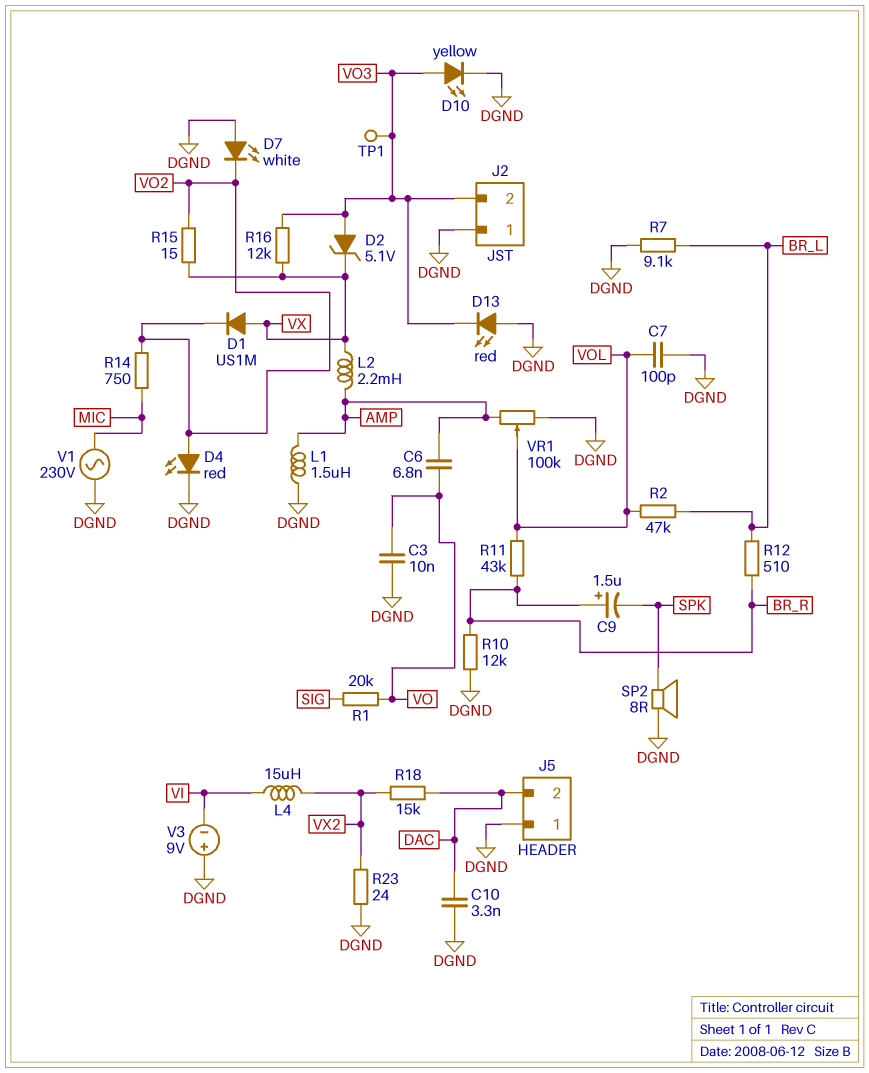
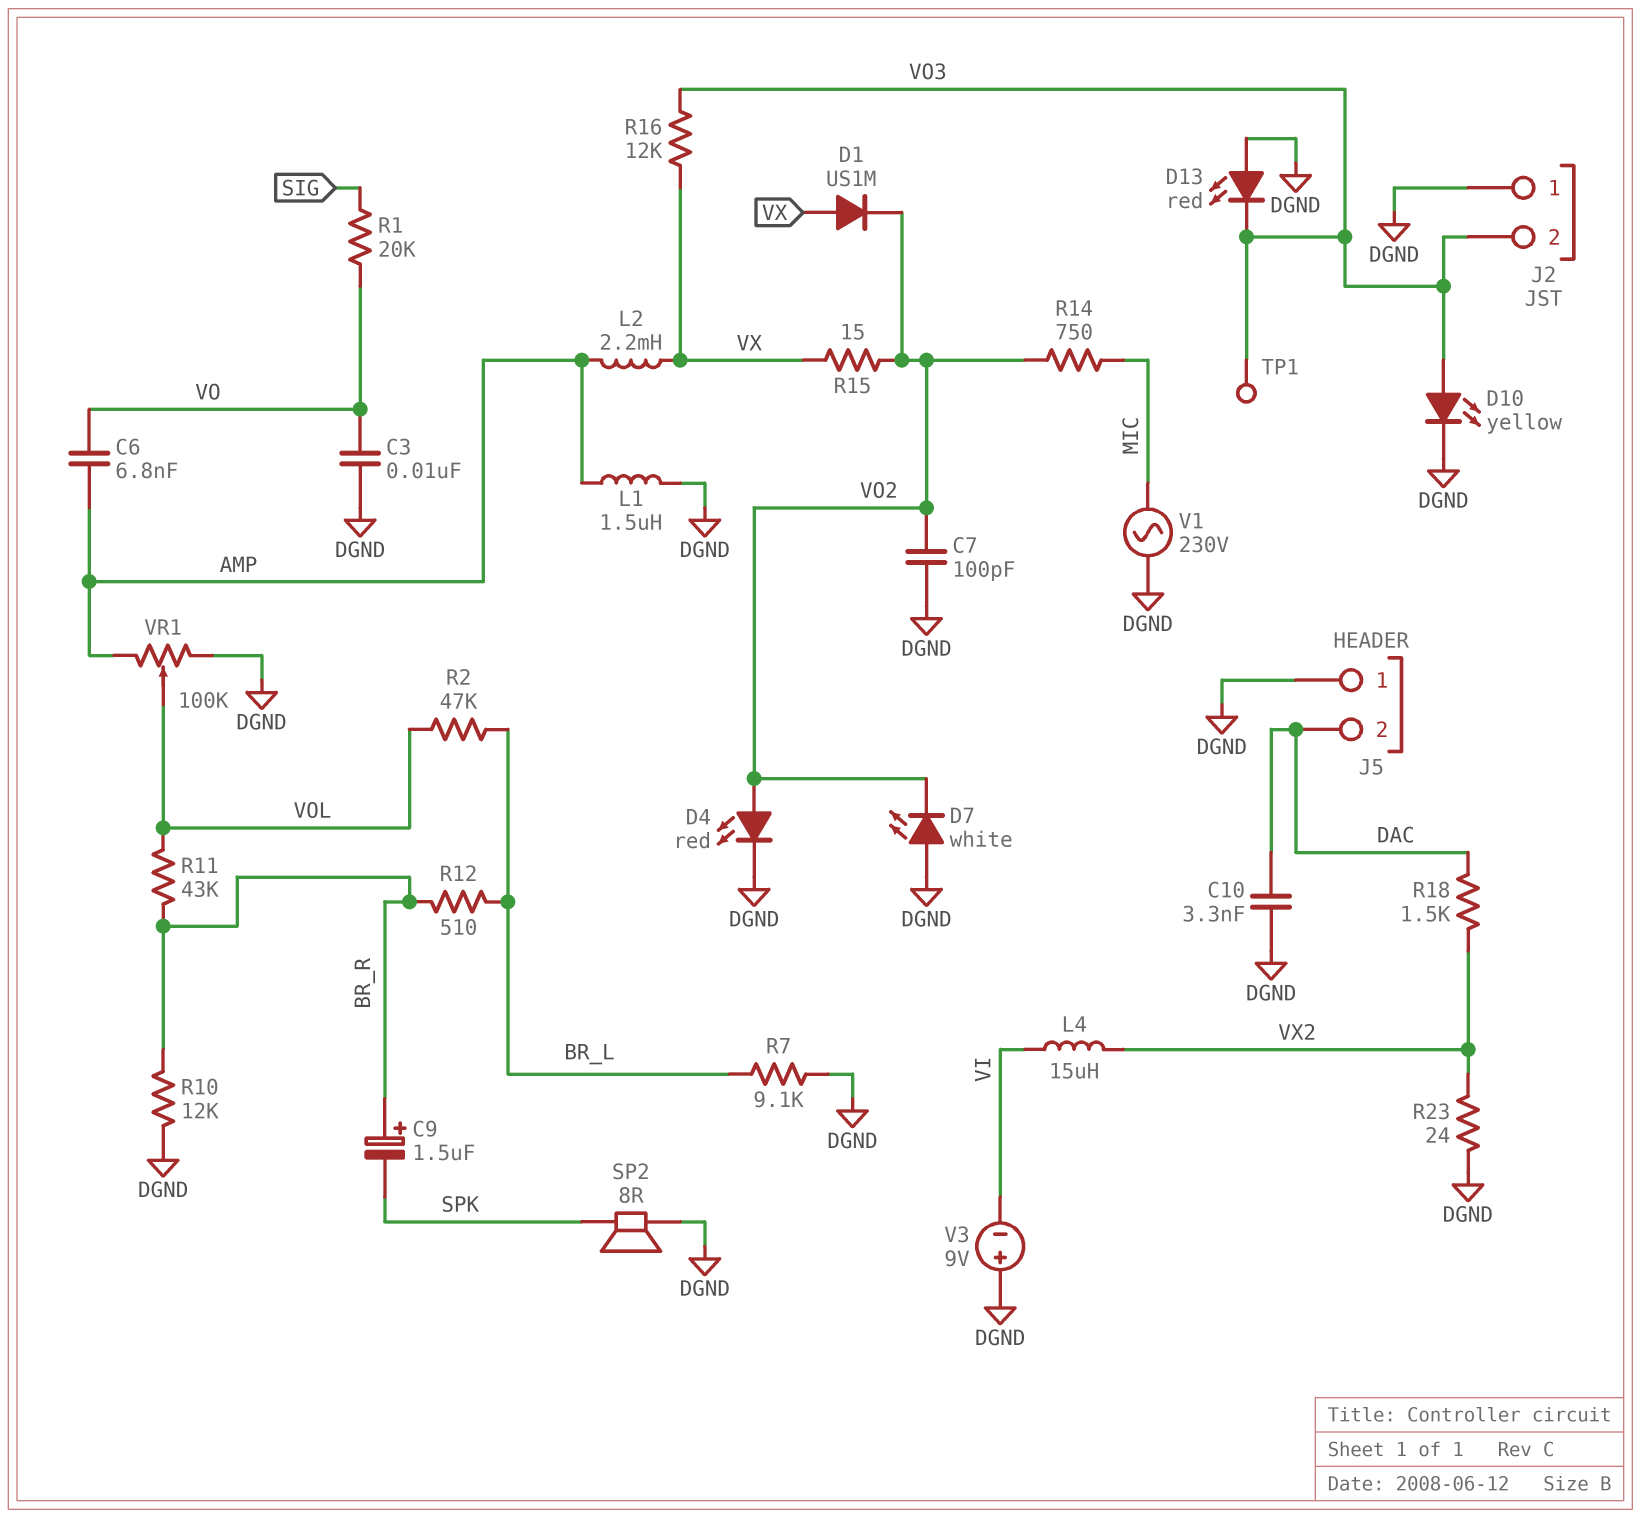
C7: 100pF (DGND, VOL) -> 100pF (DGND, VO2)
D2: zener 5.1V (A VO3, K VX) -> none
R18: 15k (DAC, VX2) -> 1.5k (DAC, VX2)

